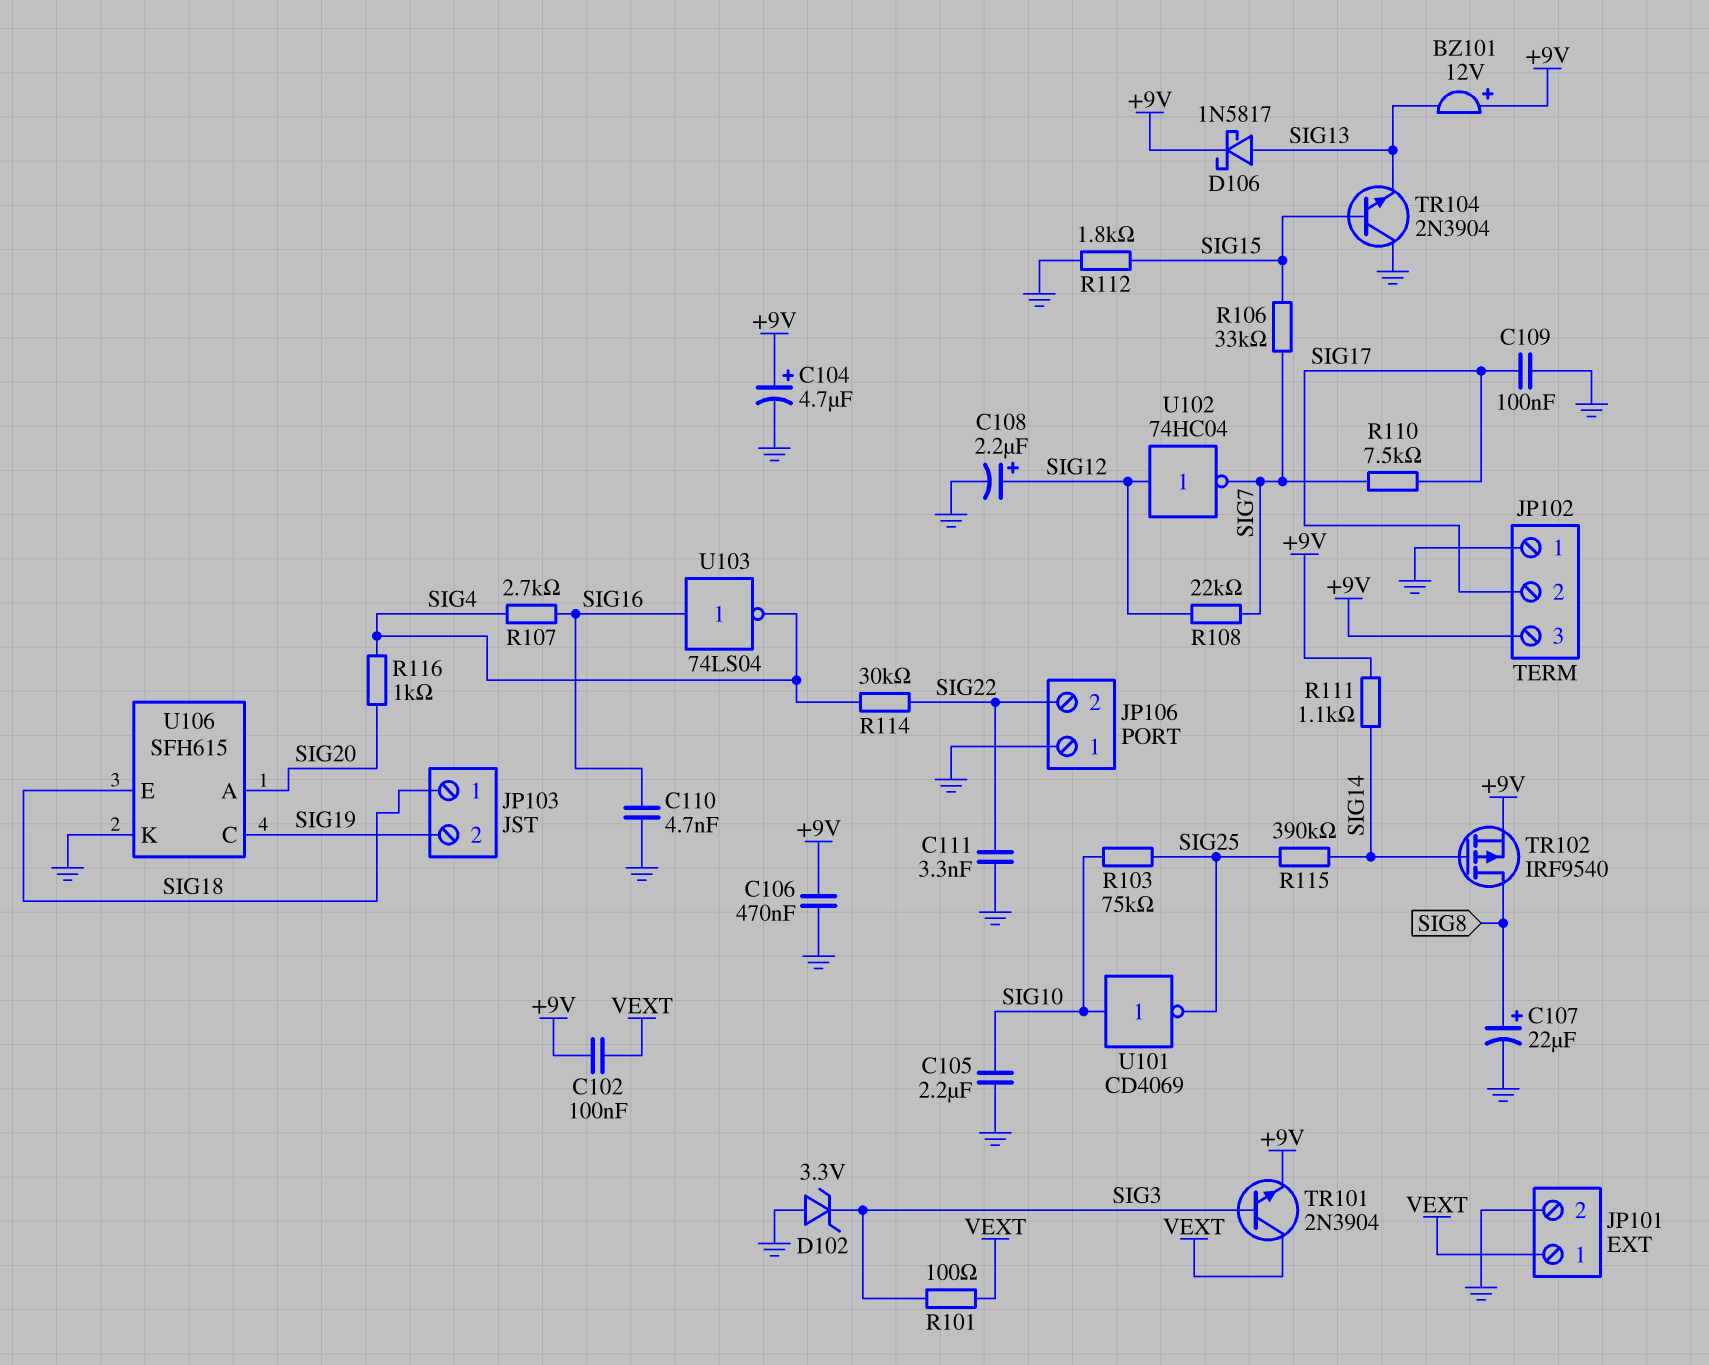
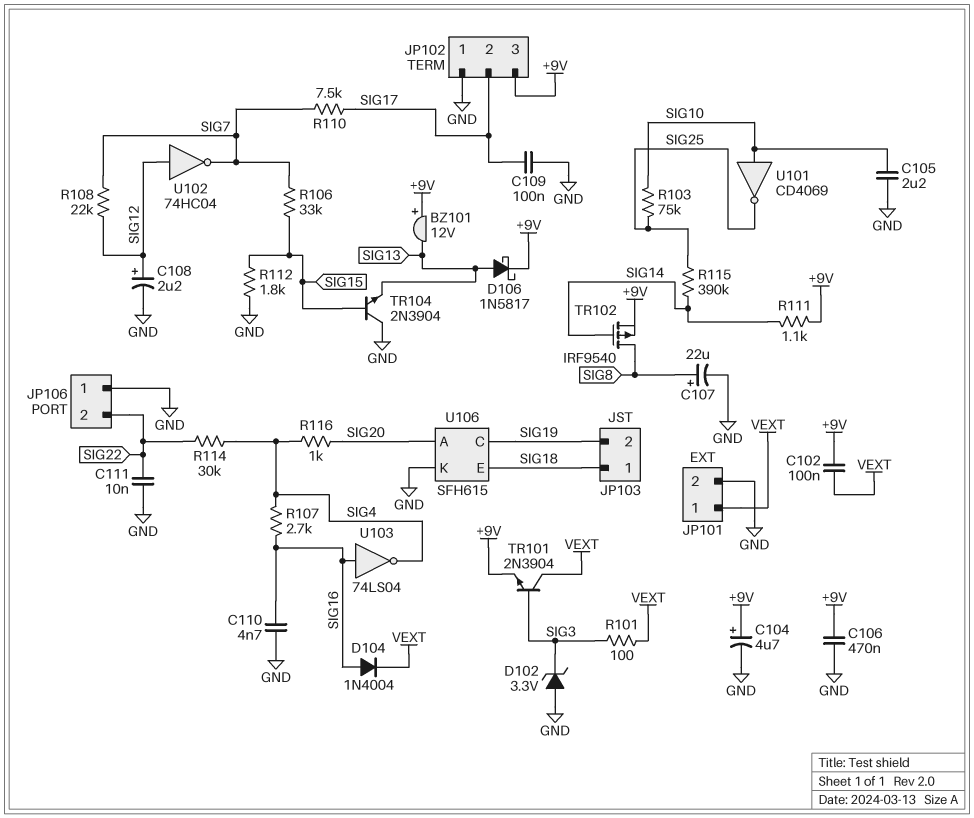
C111: 3.3nF (GND, SIG22) -> 10nF (GND, SIG22)
D104: none -> diode 1N4004 (A SIG16, K VEXT)

